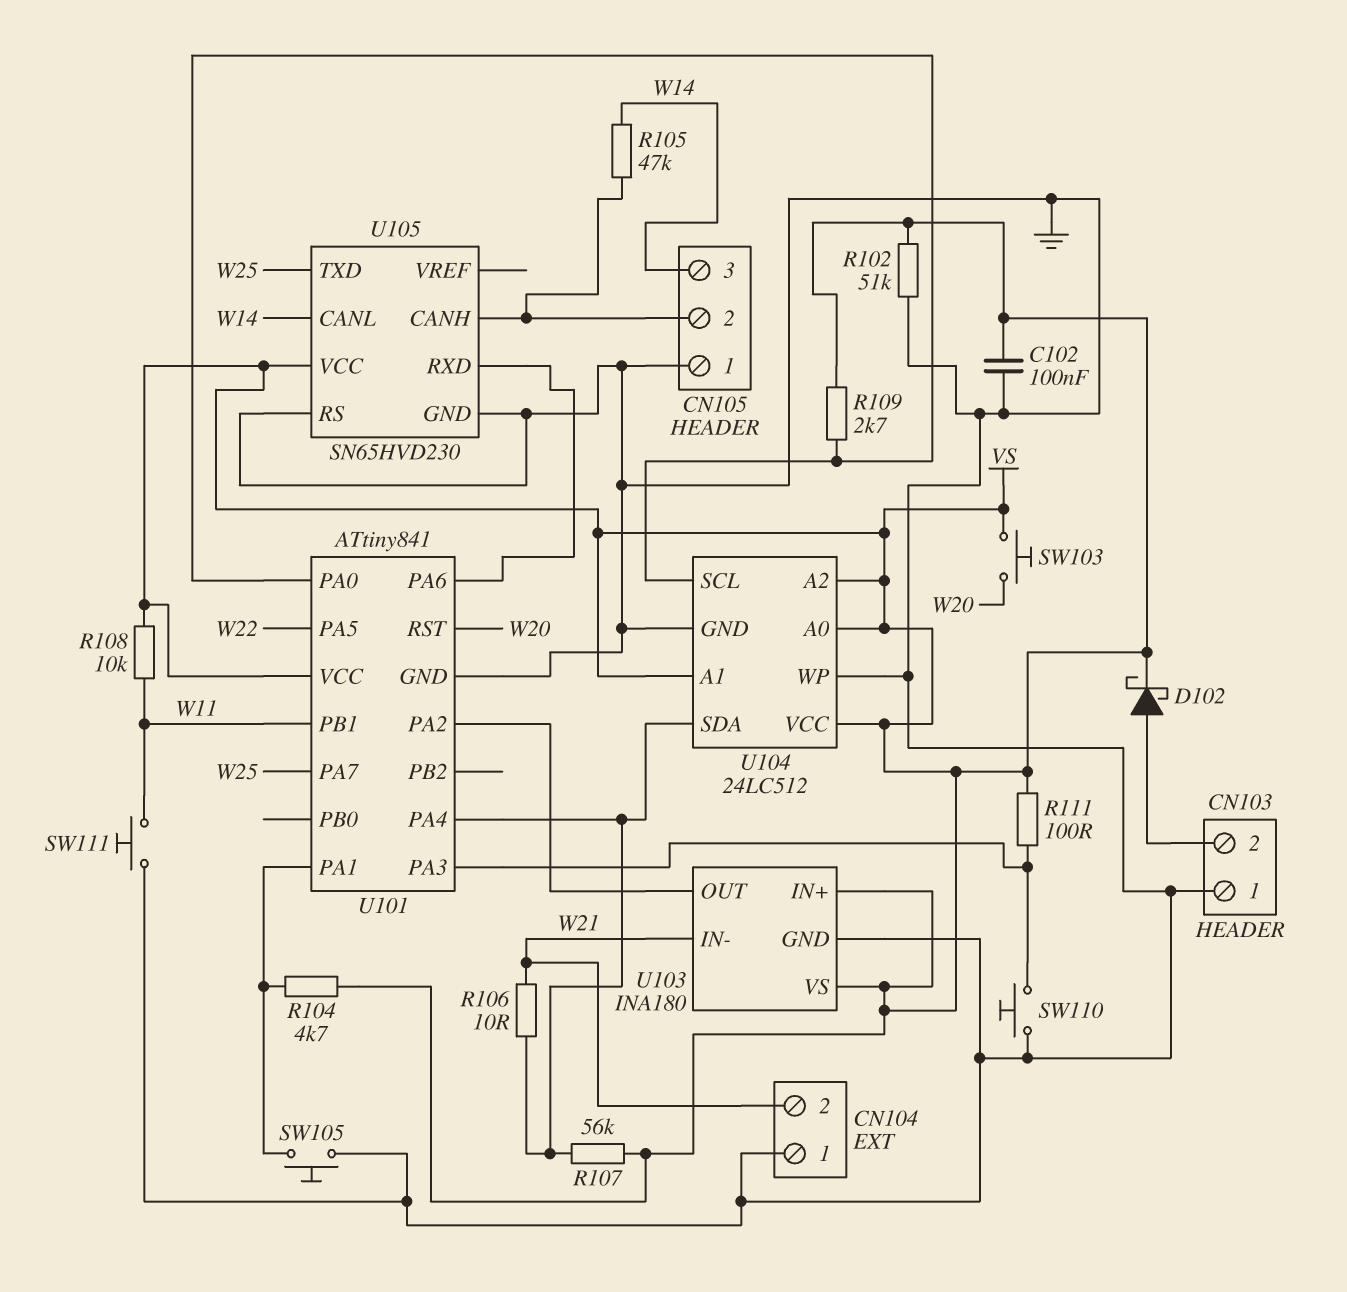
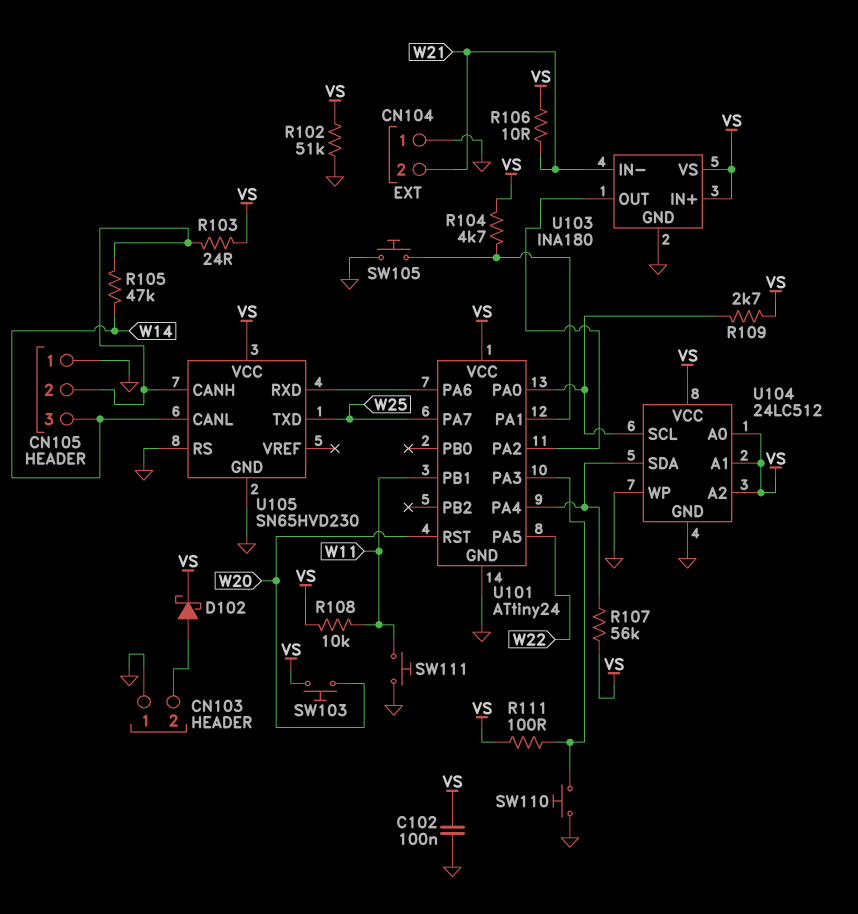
R103: none -> 24 (CN105/2, VS)
R106: 10 (U101/PA4, W21) -> 10 (VS, W21)
U101: ATtiny841 -> ATtiny24

